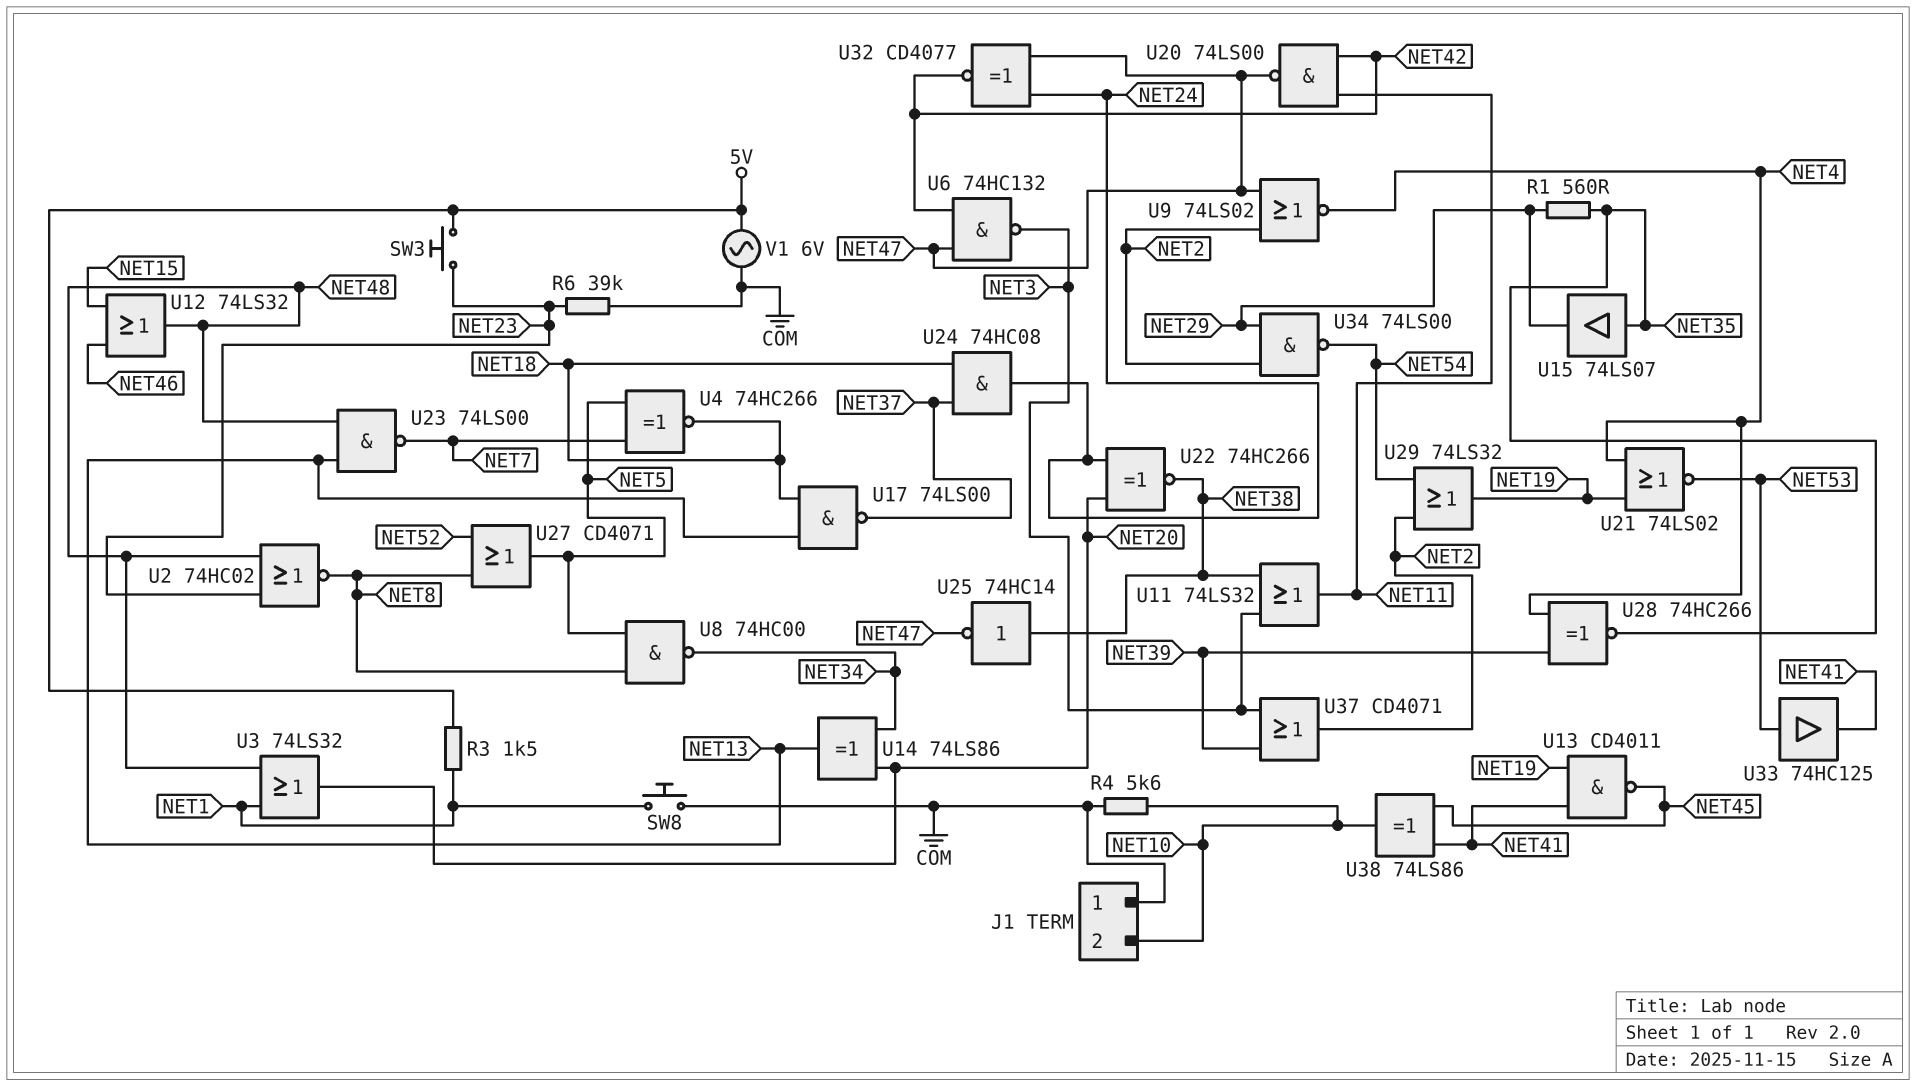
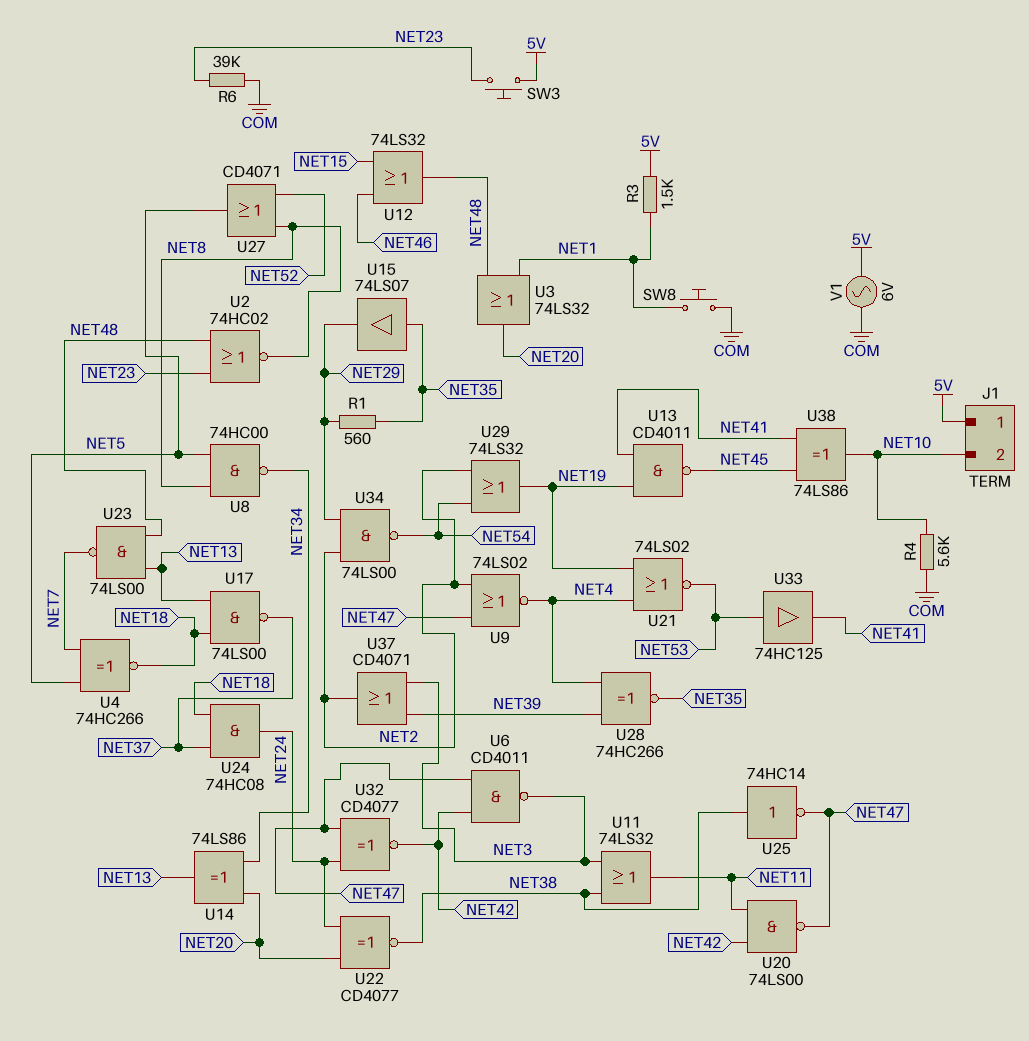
J1 pin 1: COM -> 5V
U6: NAND 74HC132 (in NET42, in NET47, out NET3) -> NAND CD4011 (in NET42, in NET47, out NET3)
U22: XNOR 74HC266 (in NET20, in NET24, out NET38) -> XNOR CD4077 (in NET20, in NET24, out NET38)

